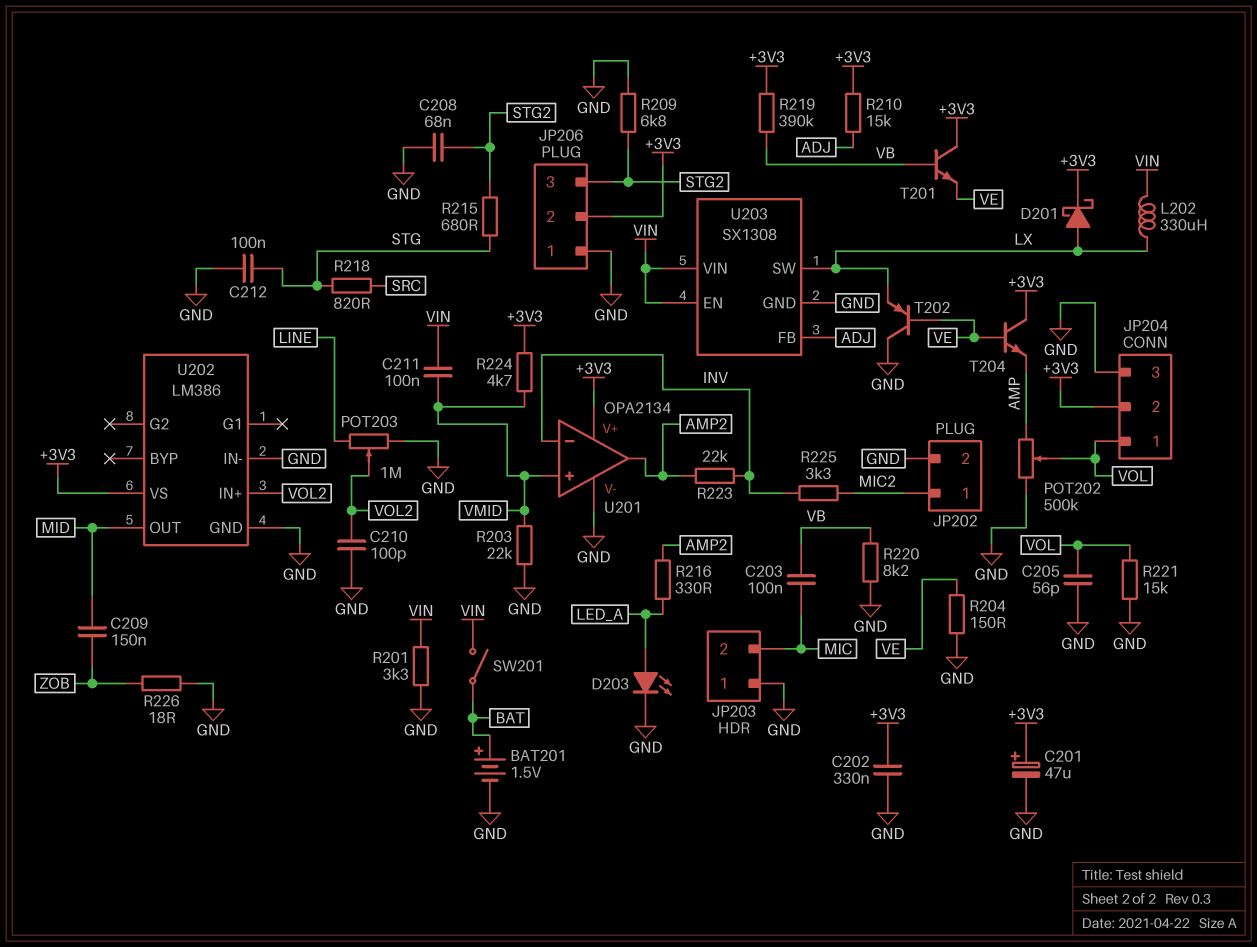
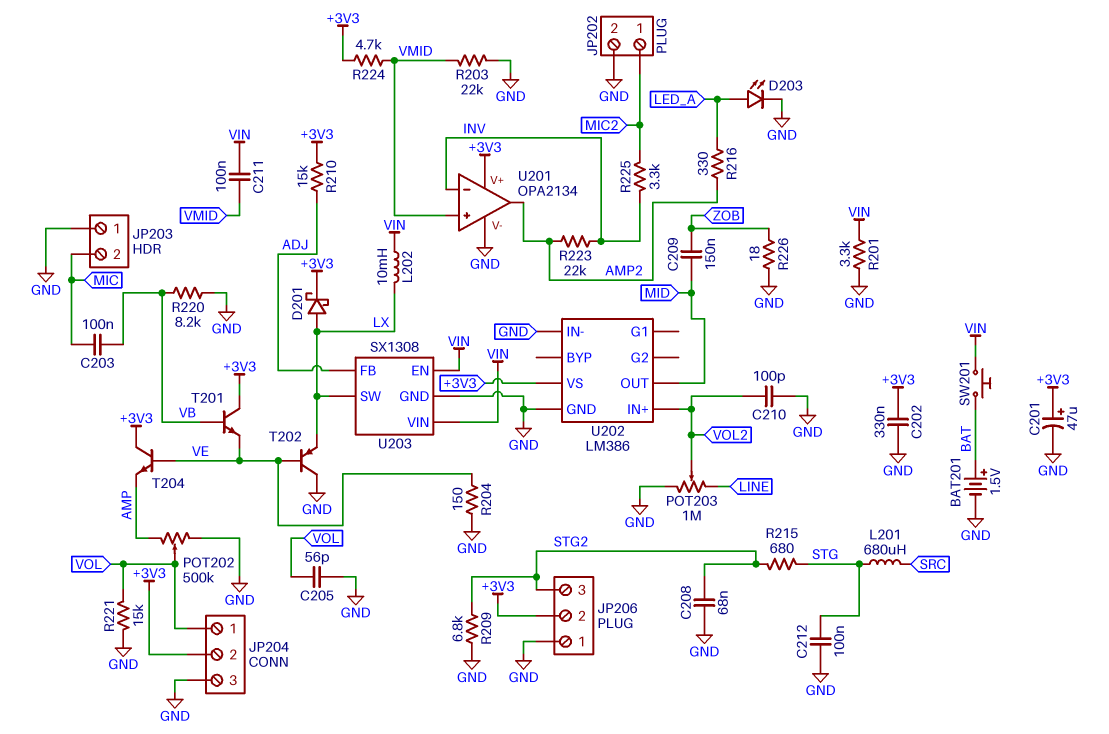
L201: none -> 680uH (SRC, STG)
L202: 330uH (LX, VIN) -> 10mH (LX, VIN)
R218: 820 (SRC, STG) -> none
R219: 390k (+3V3, VB) -> none
SW201: switch (BAT, VIN) -> button (BAT, VIN)

